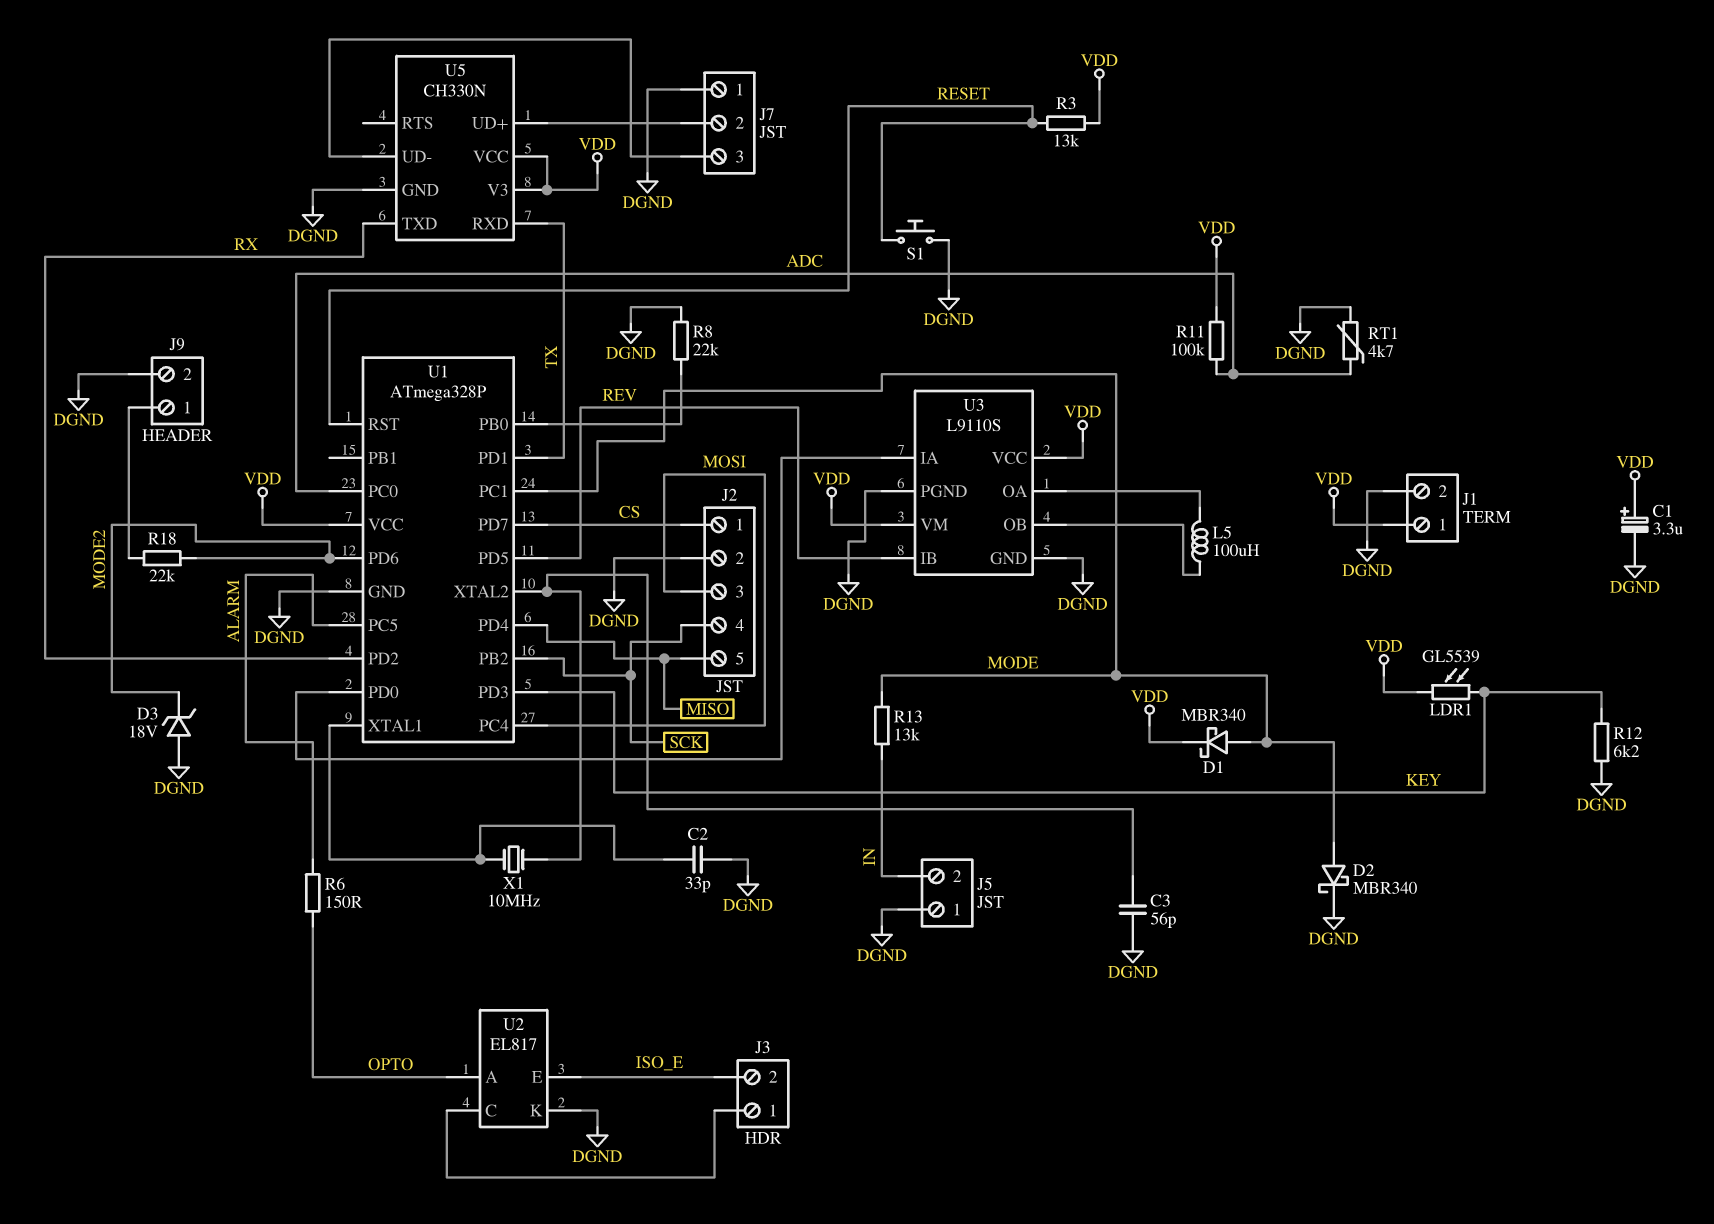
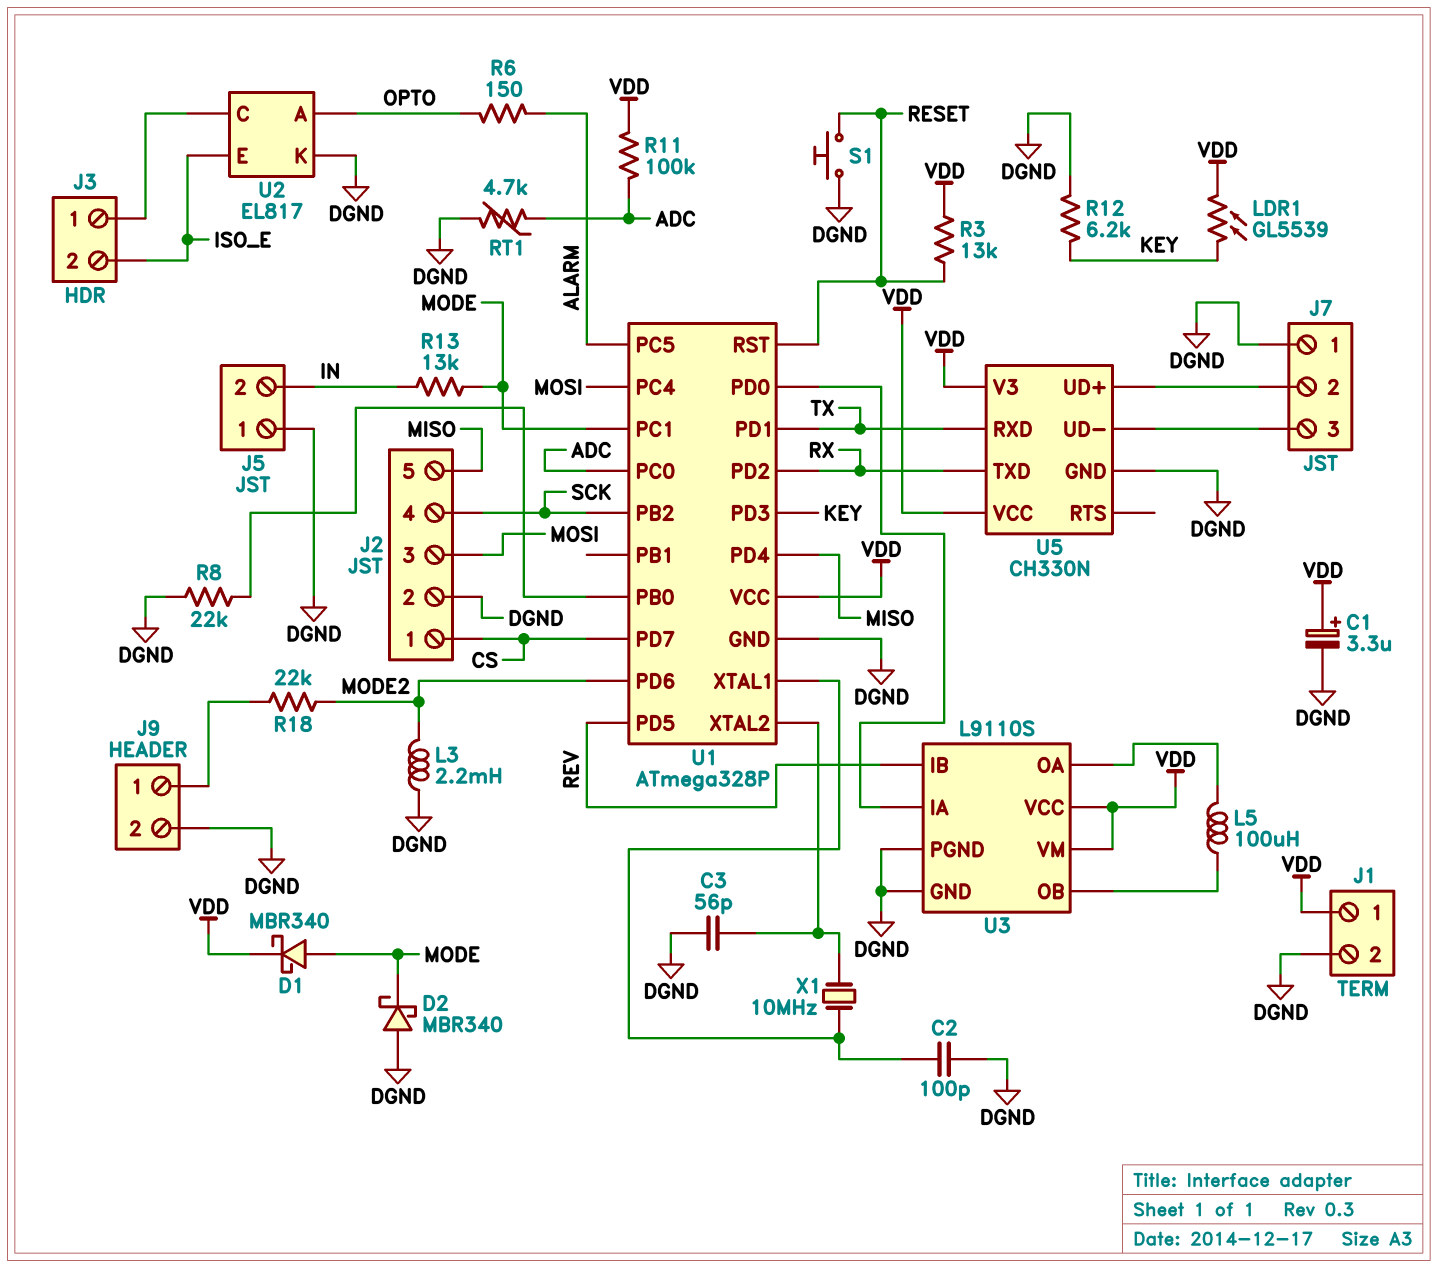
C2: 33pF (DGND, U1/XTAL1) -> 100pF (DGND, U1/XTAL1)
D2: schottky MBR340 (A MODE, K DGND) -> schottky MBR340 (A DGND, K MODE)
D3: zener 18V (A DGND, K MODE2) -> none
L3: none -> 2.2mH (DGND, MODE2)

